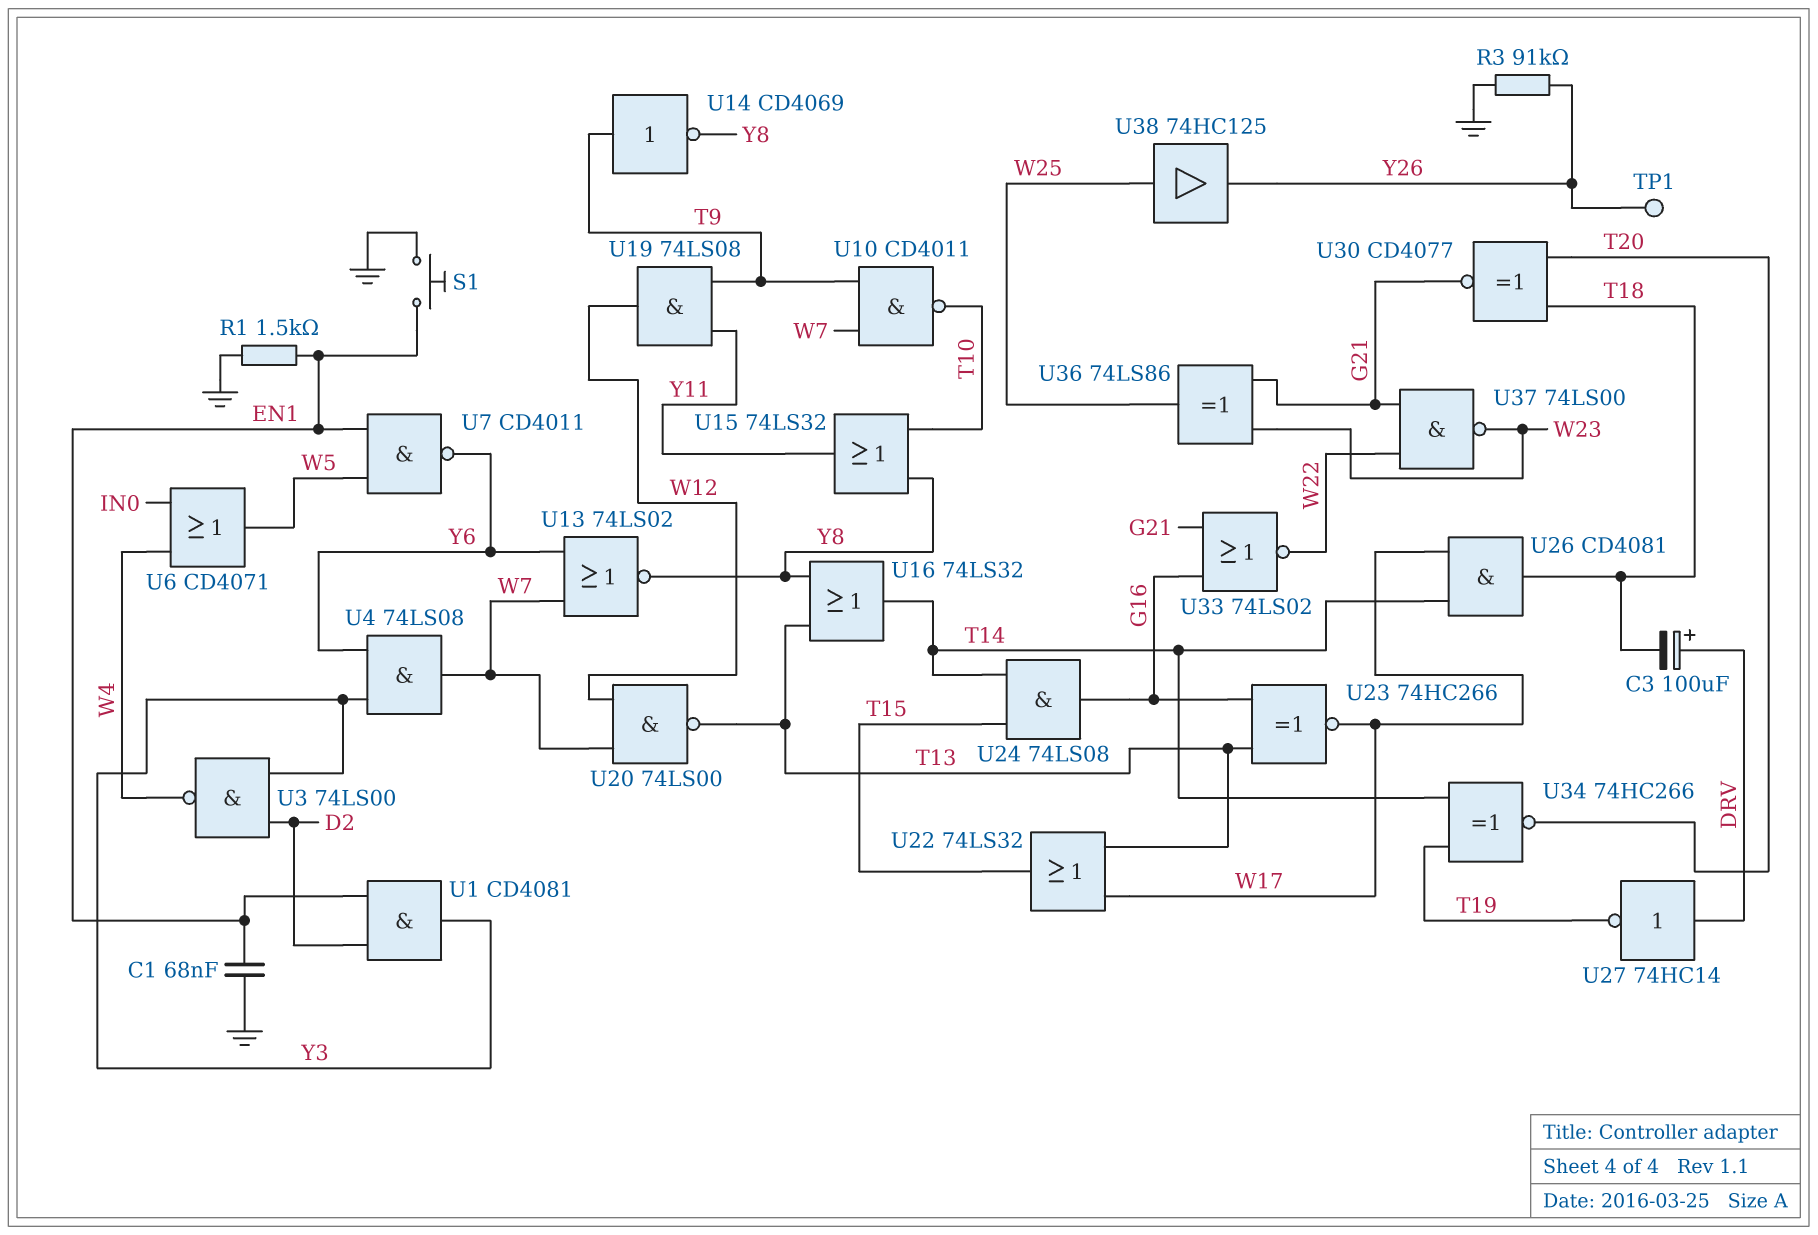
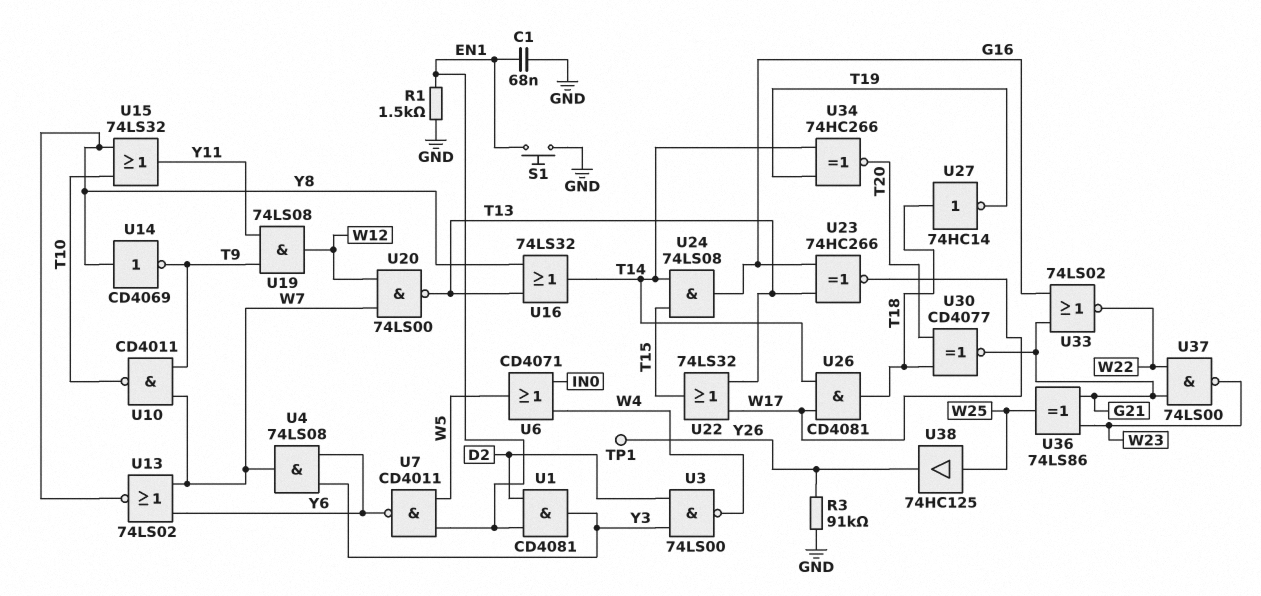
C3: 100uF (plus DRV, minus T18) -> none
U14: NOT CD4069 (in T9, out Y8) -> NOT CD4069 (in Y8, out T9)
U27: NOT 74HC14 (in DRV, out T19) -> NOT 74HC14 (in T18, out T19)

